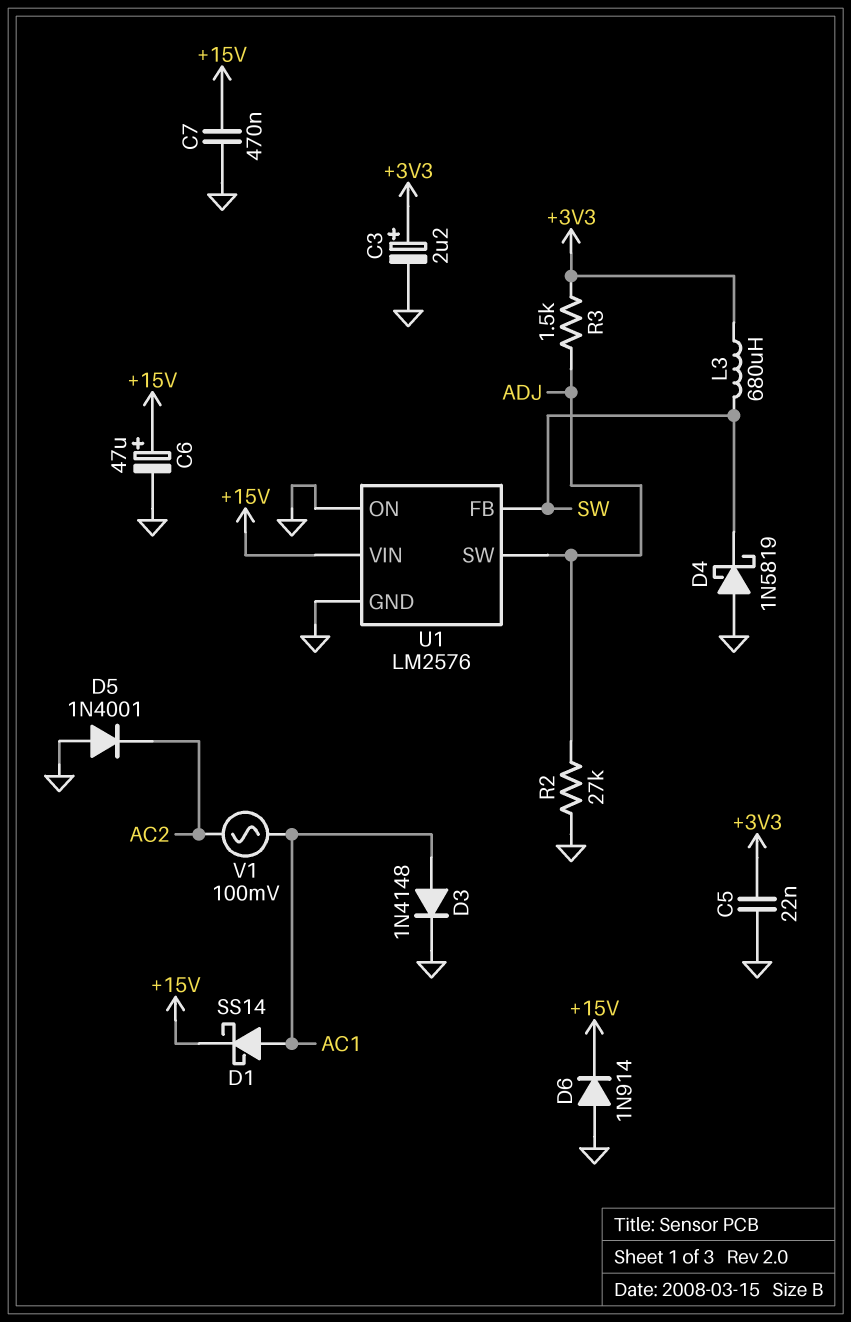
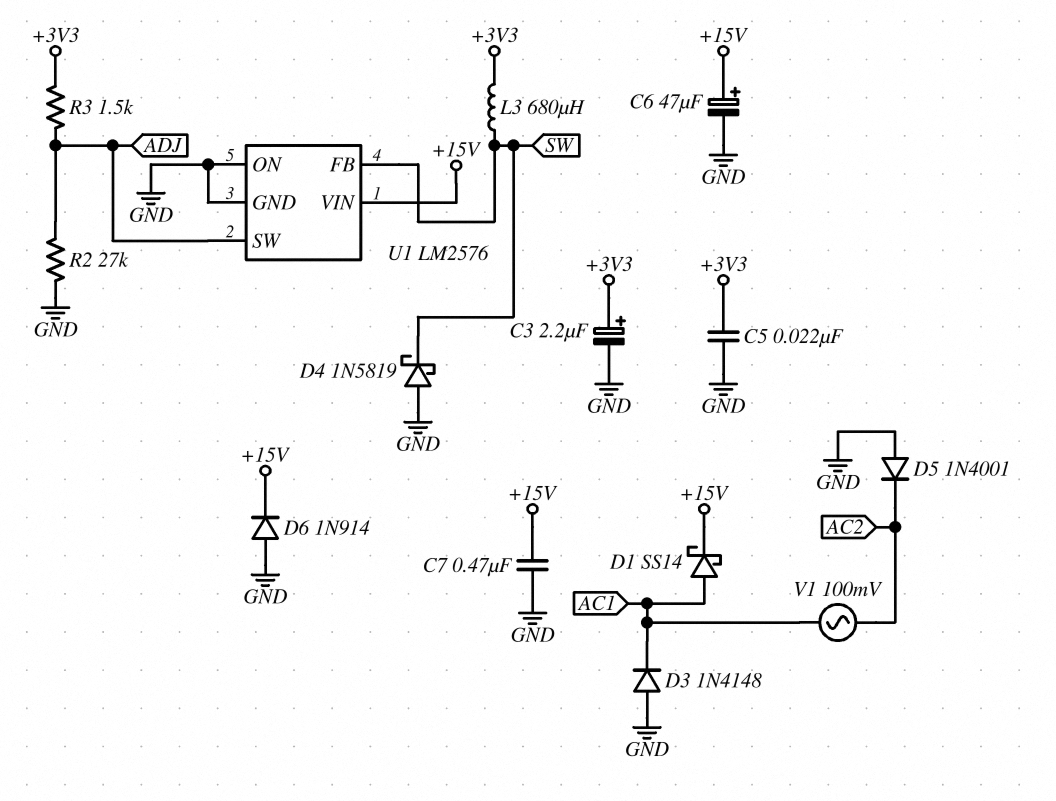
D3: diode 1N4148 (A AC1, K GND) -> diode 1N4148 (A GND, K AC1)

